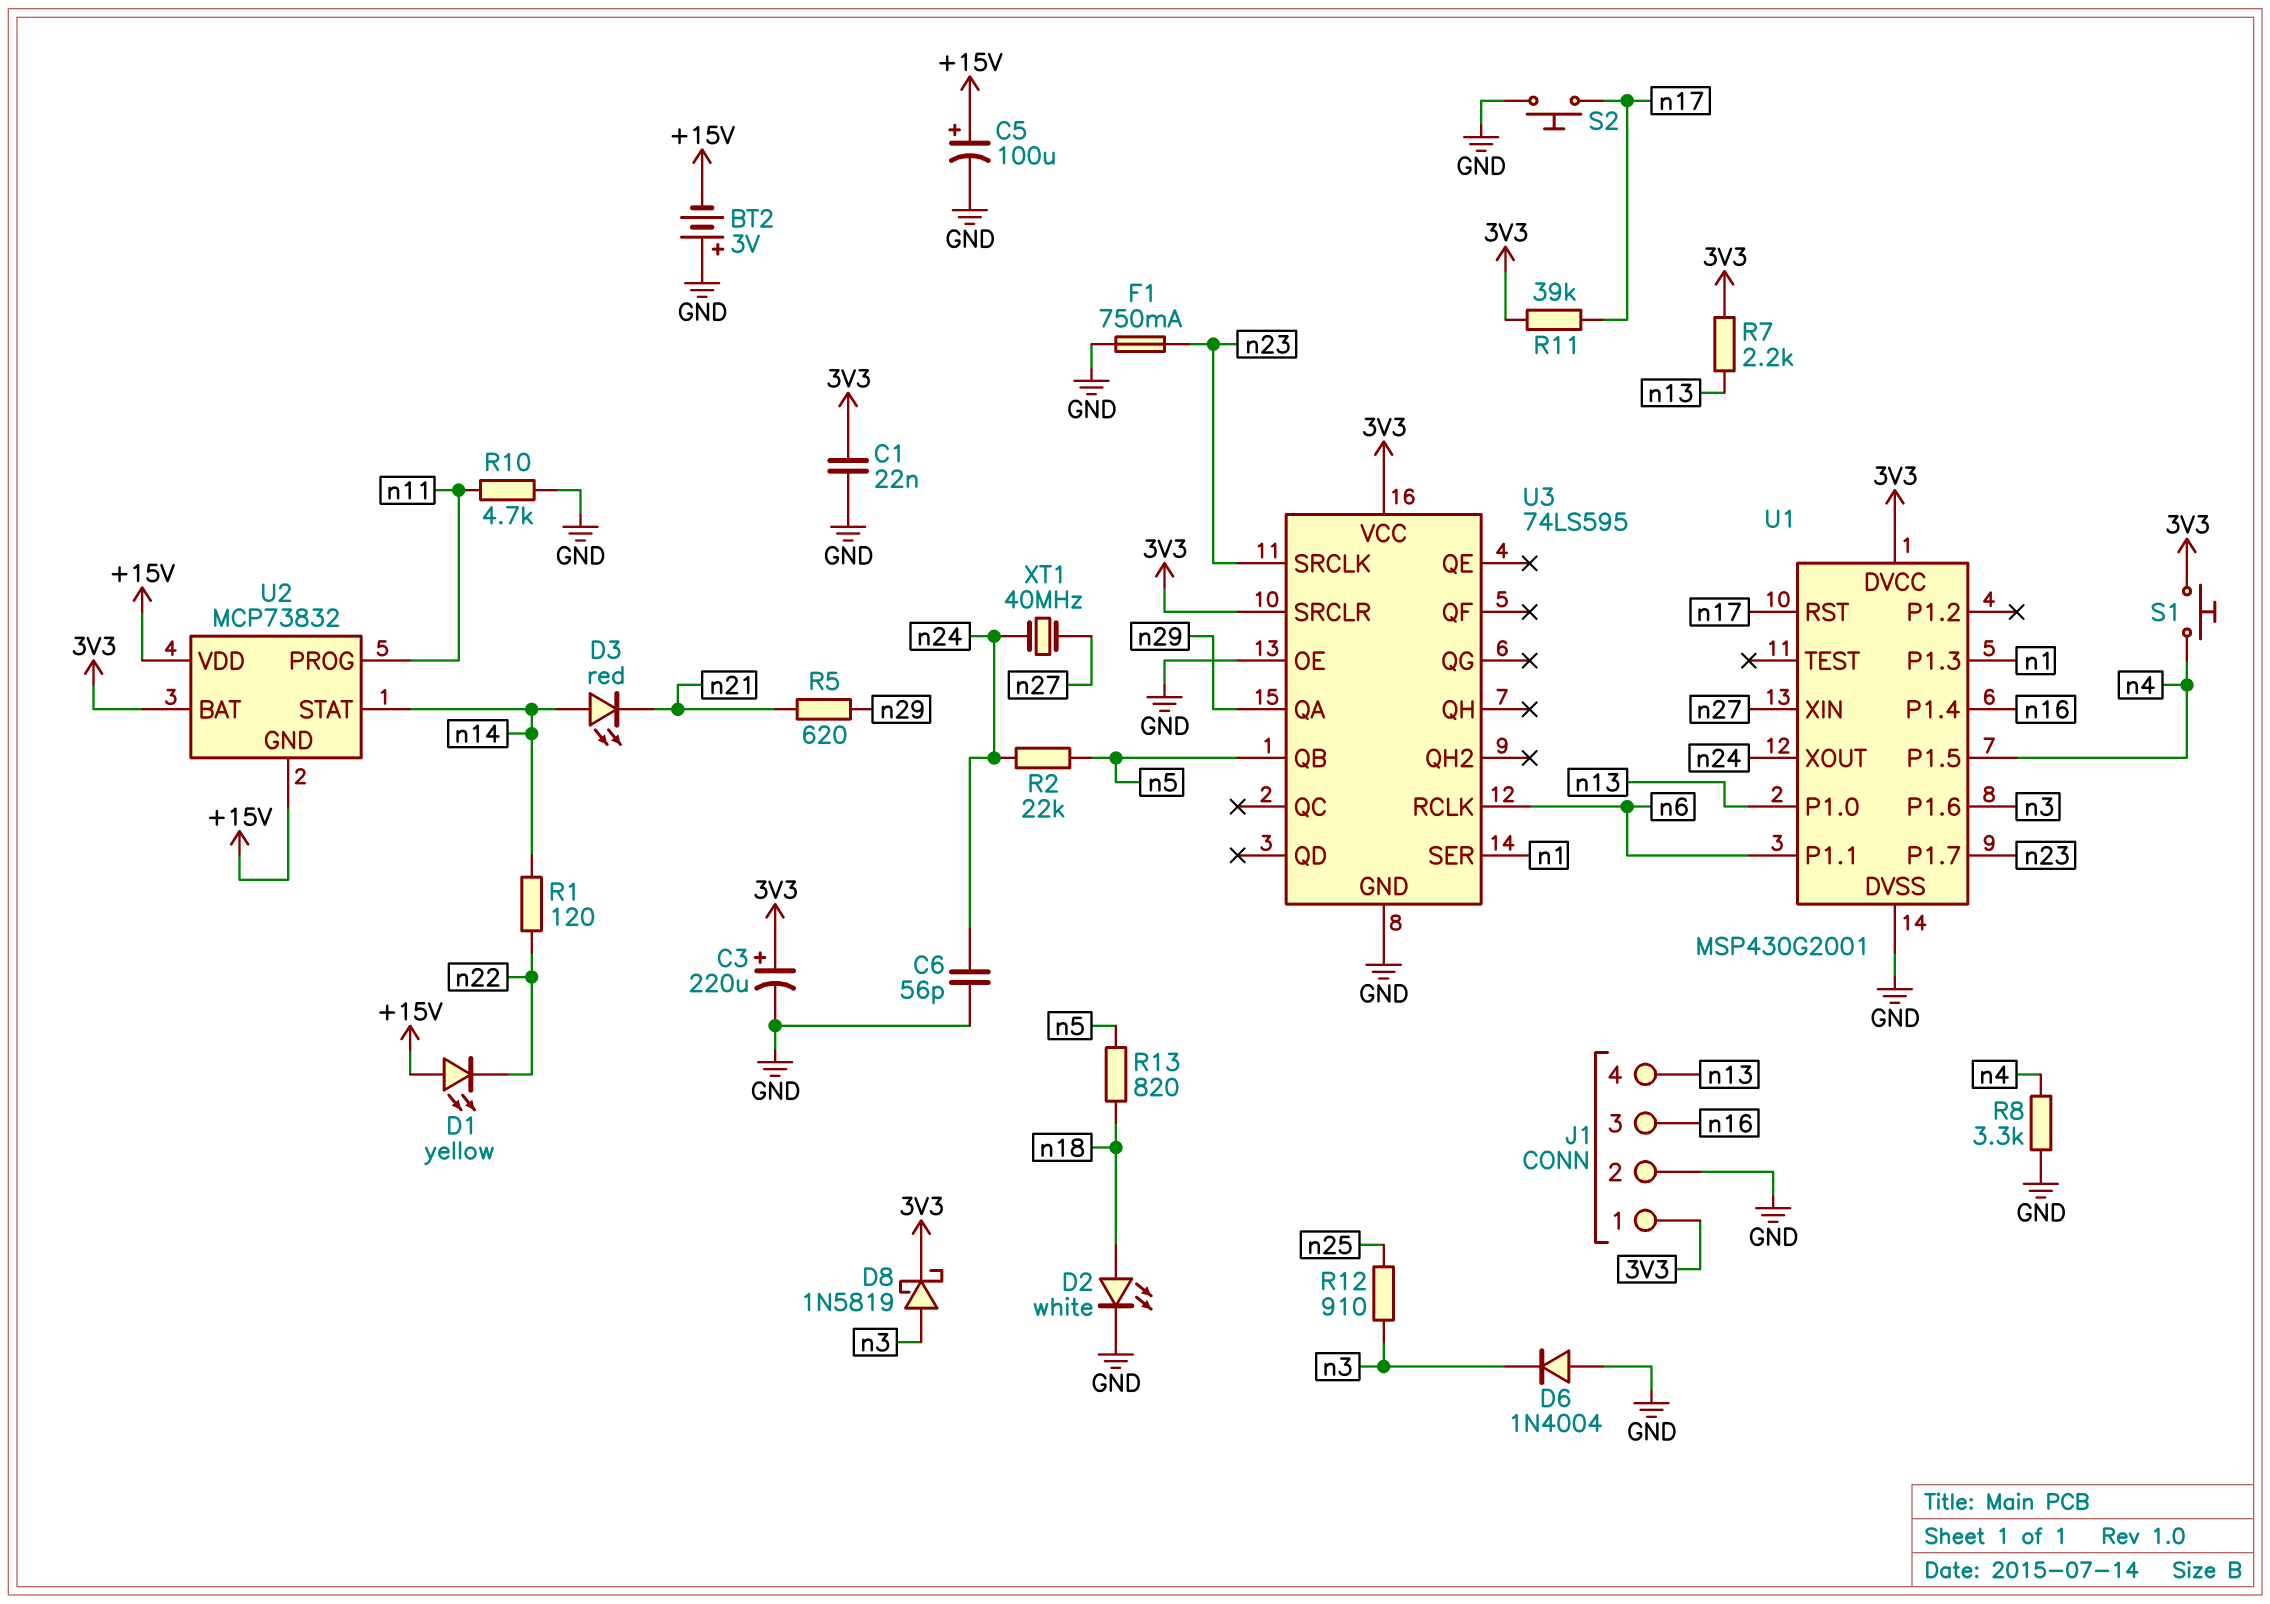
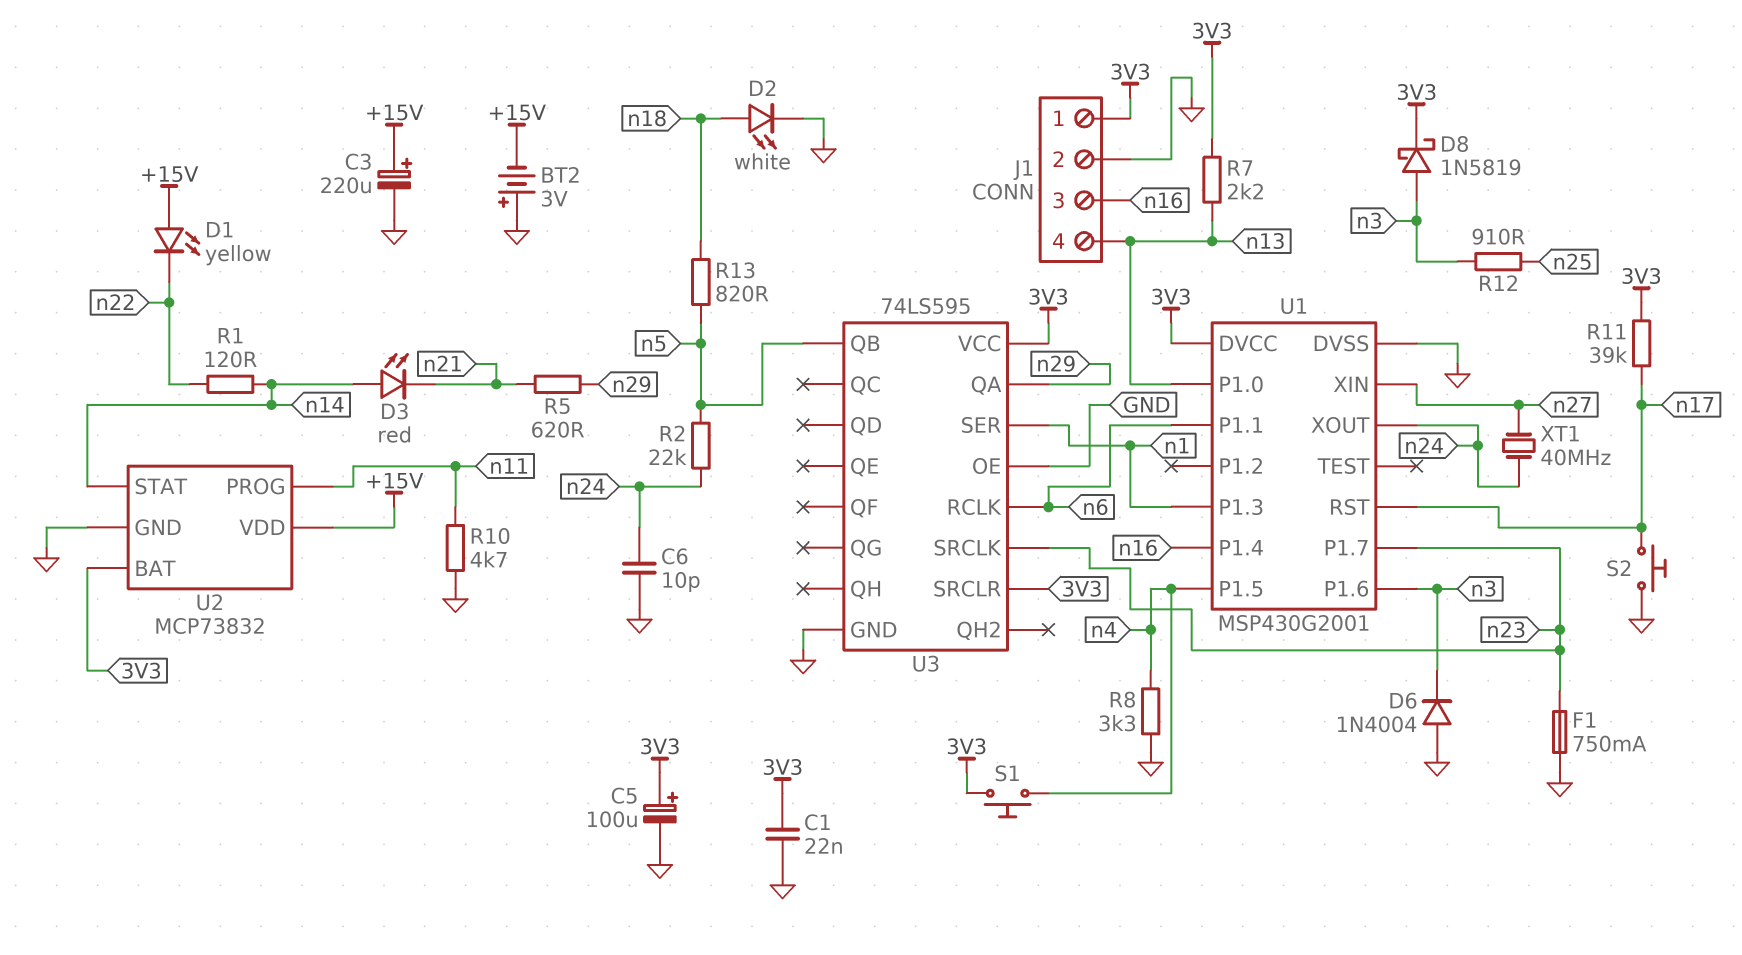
C3: 220uF (plus 3V3, minus GND) -> 220uF (plus +15V, minus GND)
C5: 100uF (plus +15V, minus GND) -> 100uF (plus 3V3, minus GND)
C6: 56pF (GND, n24) -> 10pF (GND, n24)
U2 pin GND: +15V -> GND

